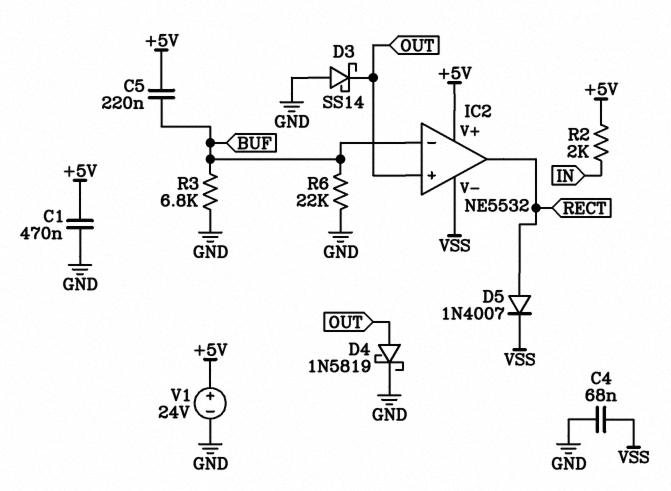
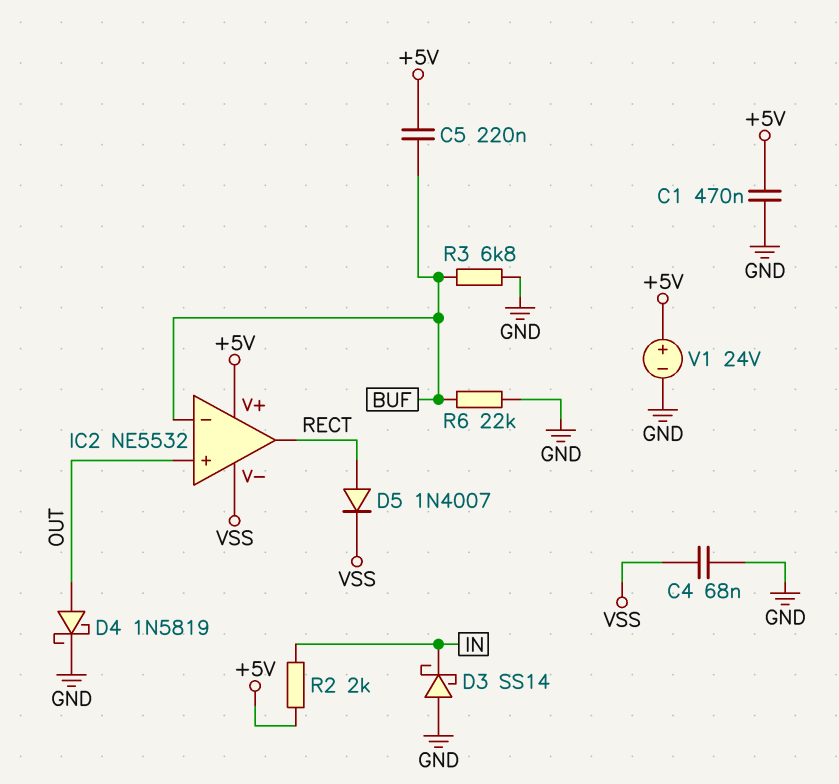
D3: schottky SS14 (A GND, K OUT) -> schottky SS14 (A GND, K IN)

